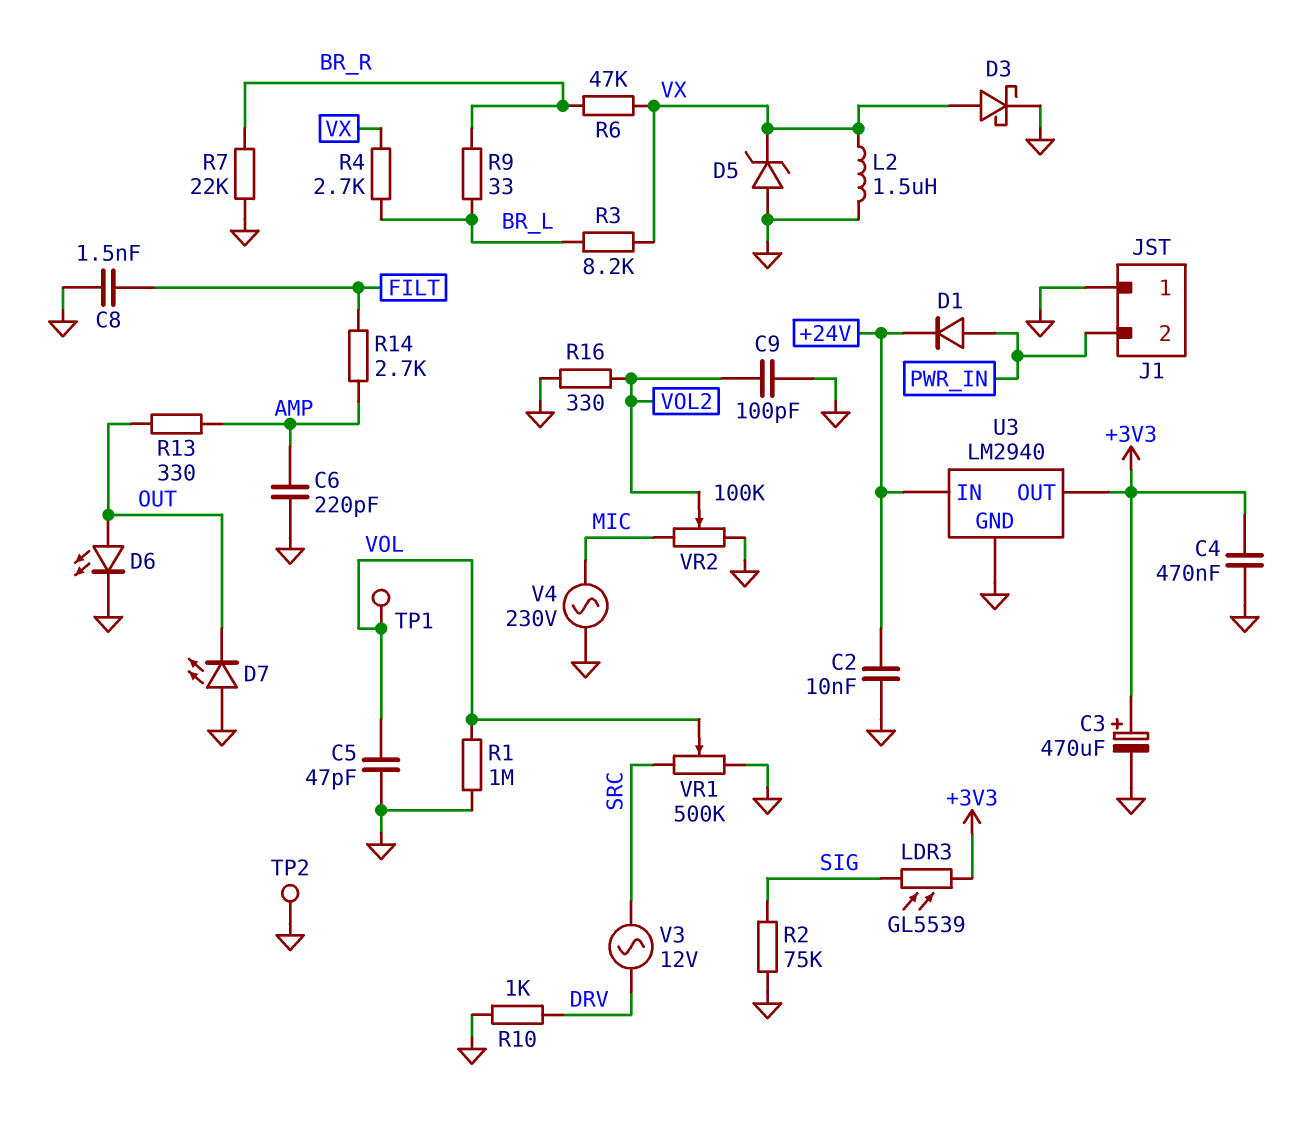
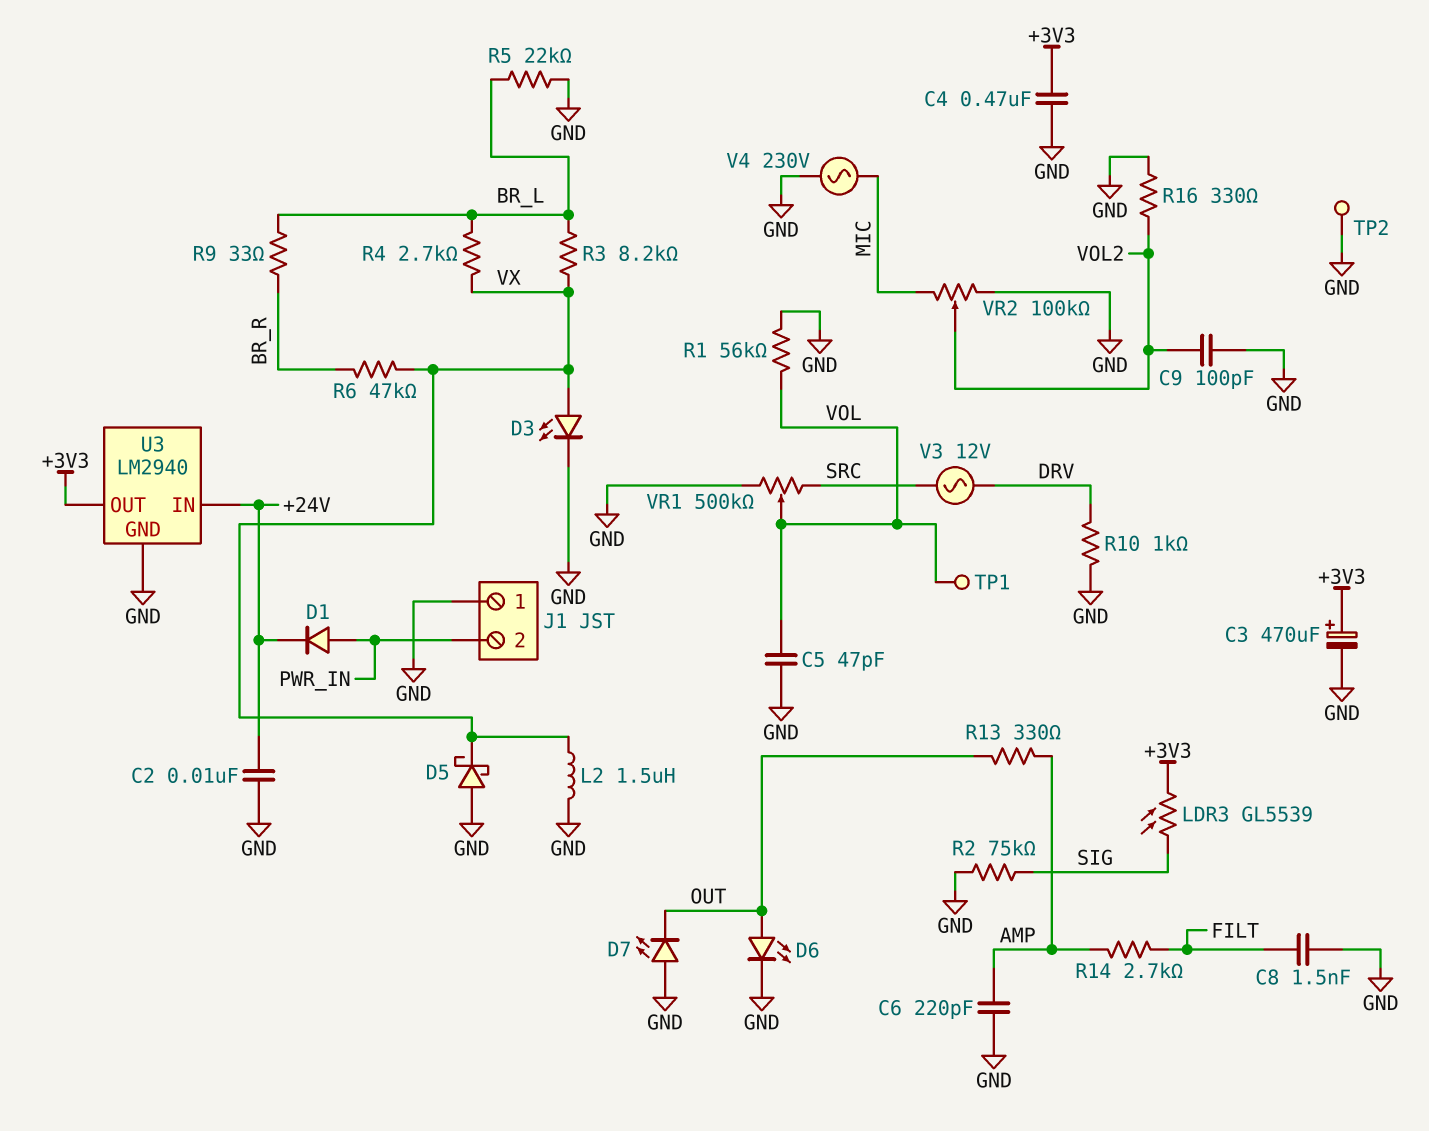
D3: schottky (A VX, K GND) -> LED (A VX, K GND)
D5: zener (A GND, K VX) -> schottky (A GND, K VX)
R1: 1M (GND, VOL) -> 56k (GND, VOL)
R5: none -> 22k (BR_L, GND)
R7: 22k (BR_R, GND) -> none

